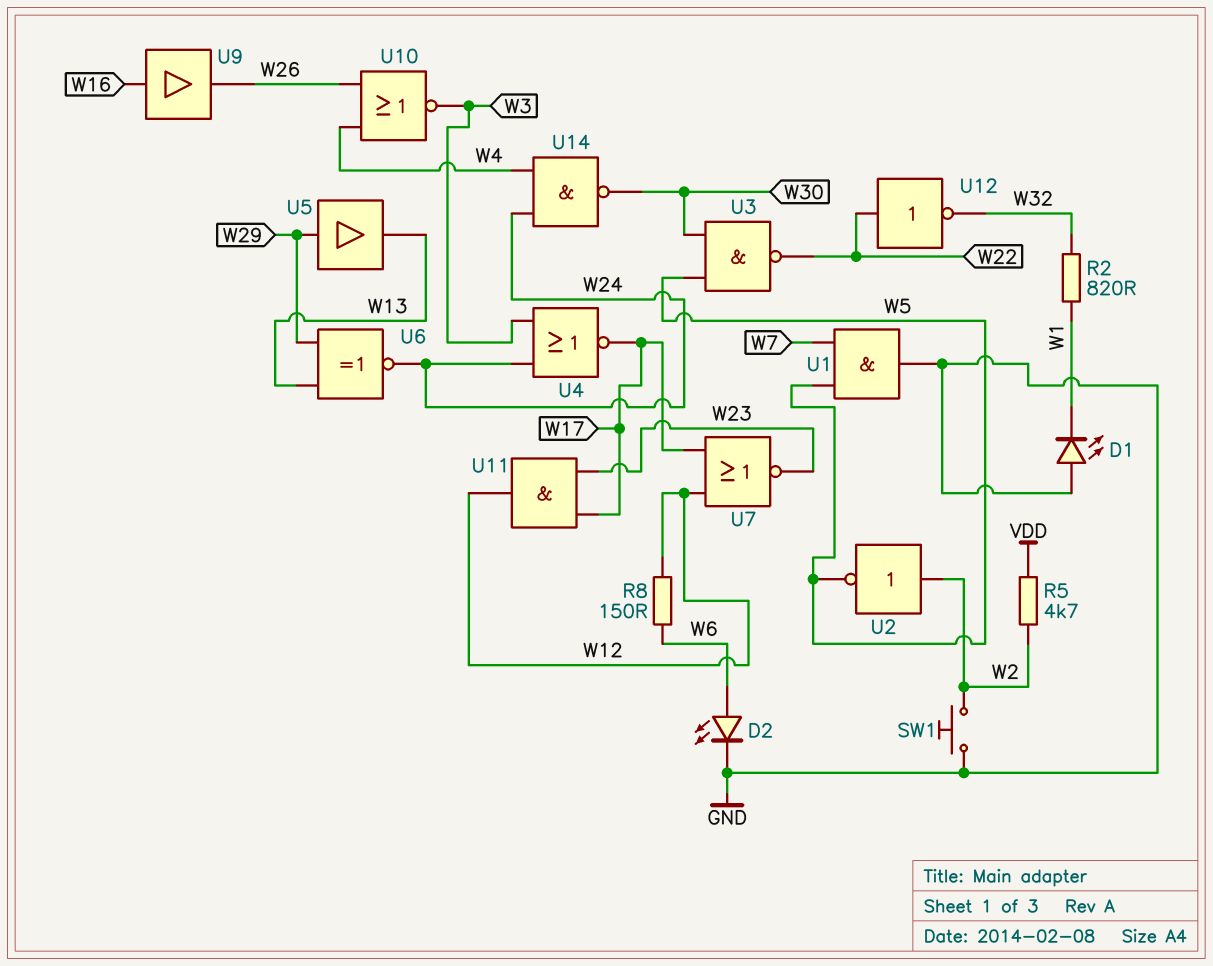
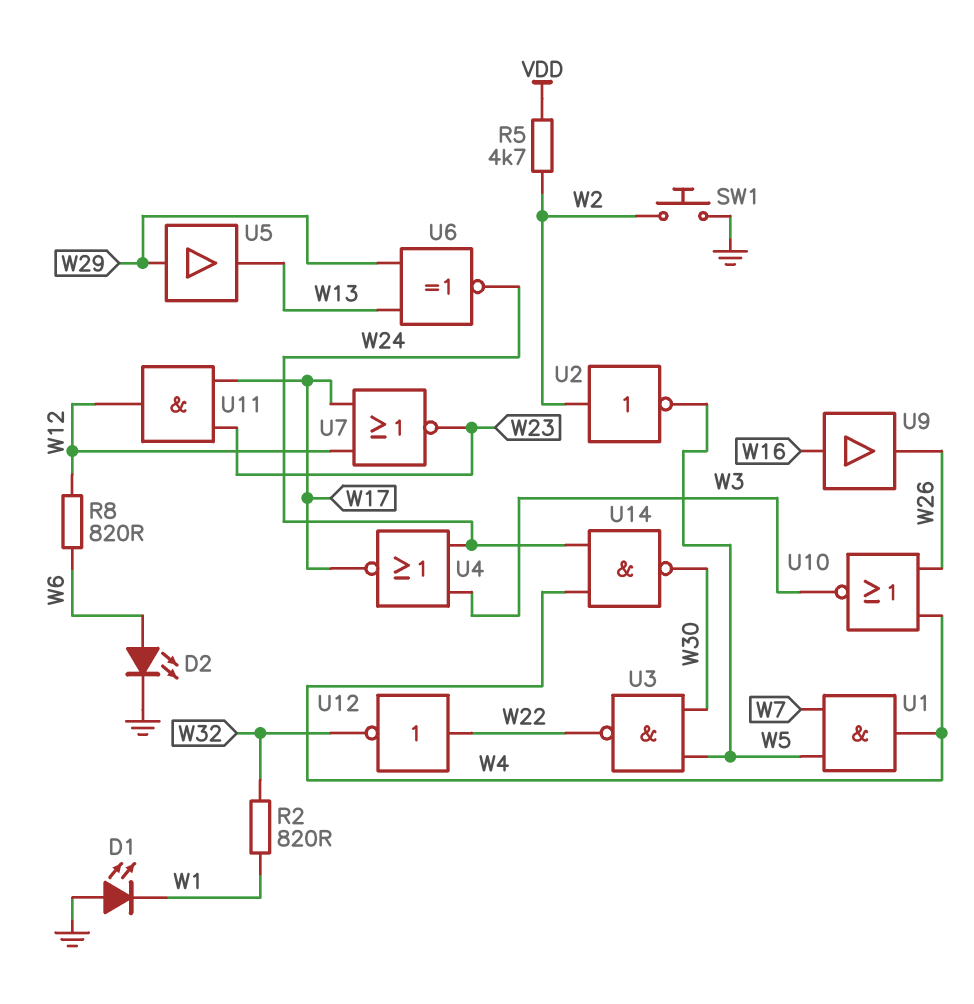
R8: 150 (W6, W12) -> 820 (W6, W12)
U1: AND (in W5, in W7, out GND) -> AND (in W5, in W7, out W4)

